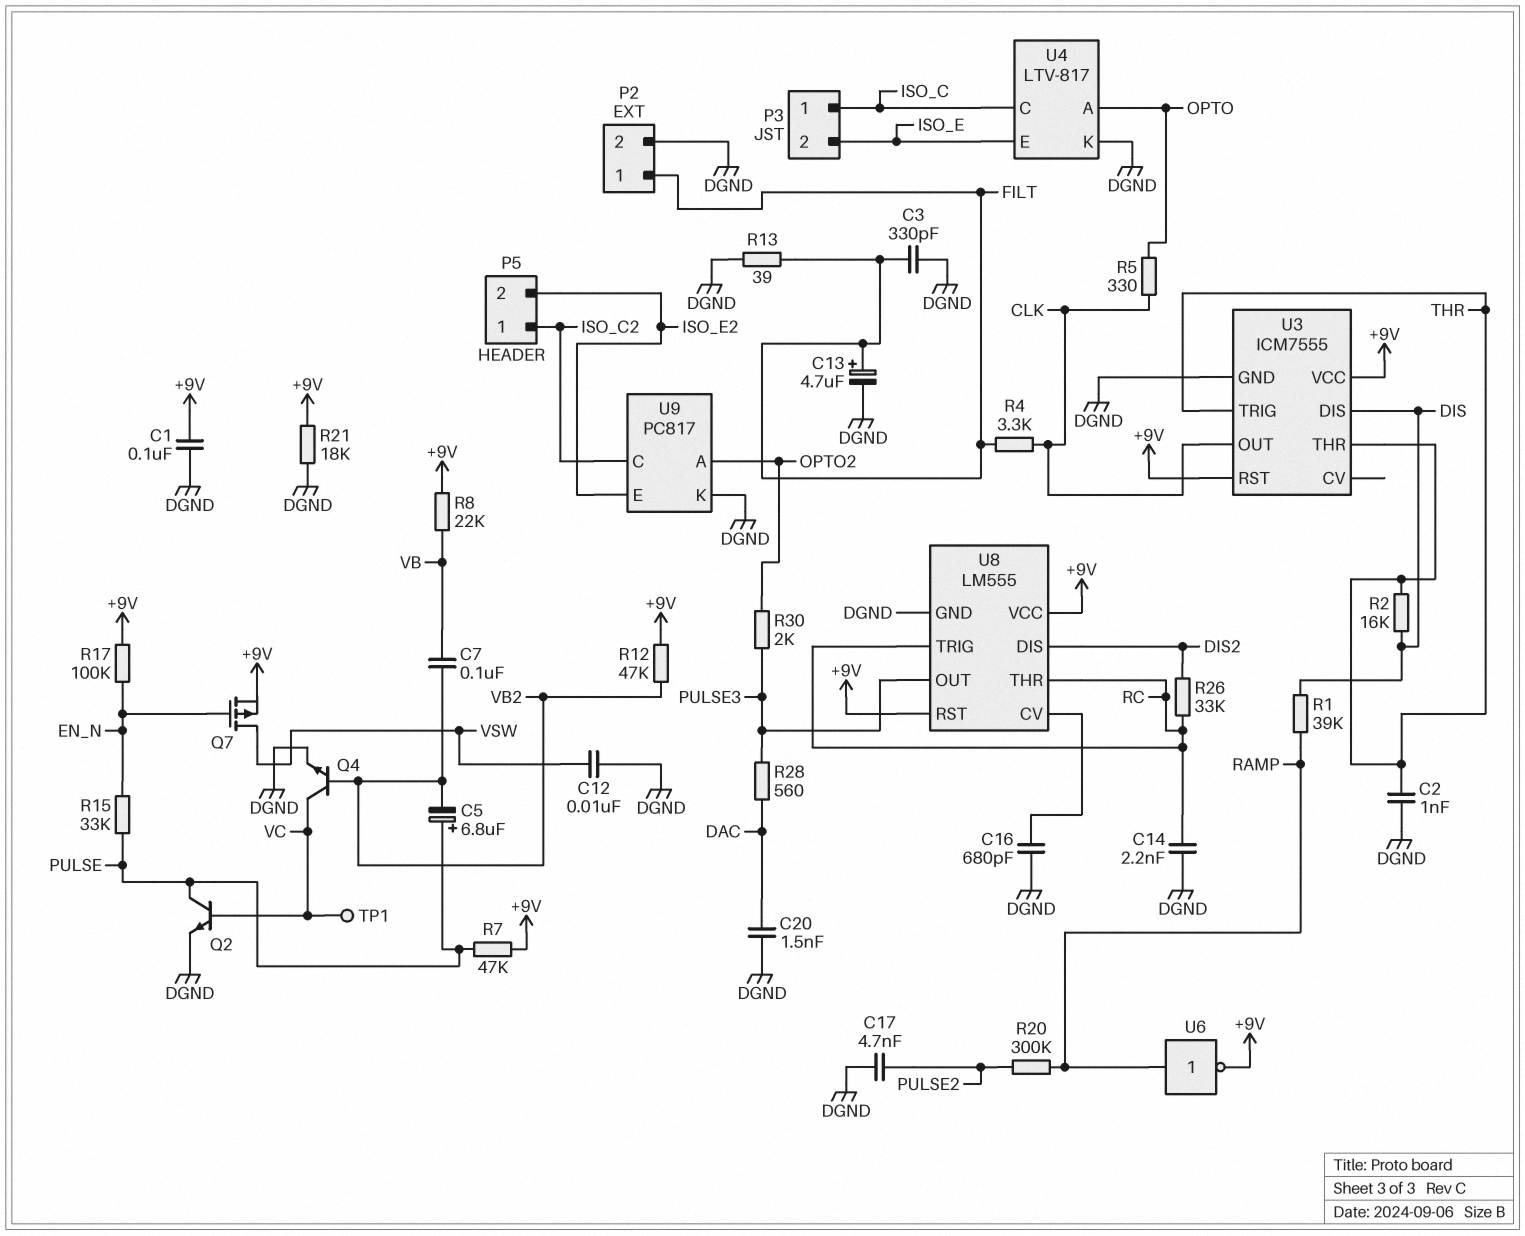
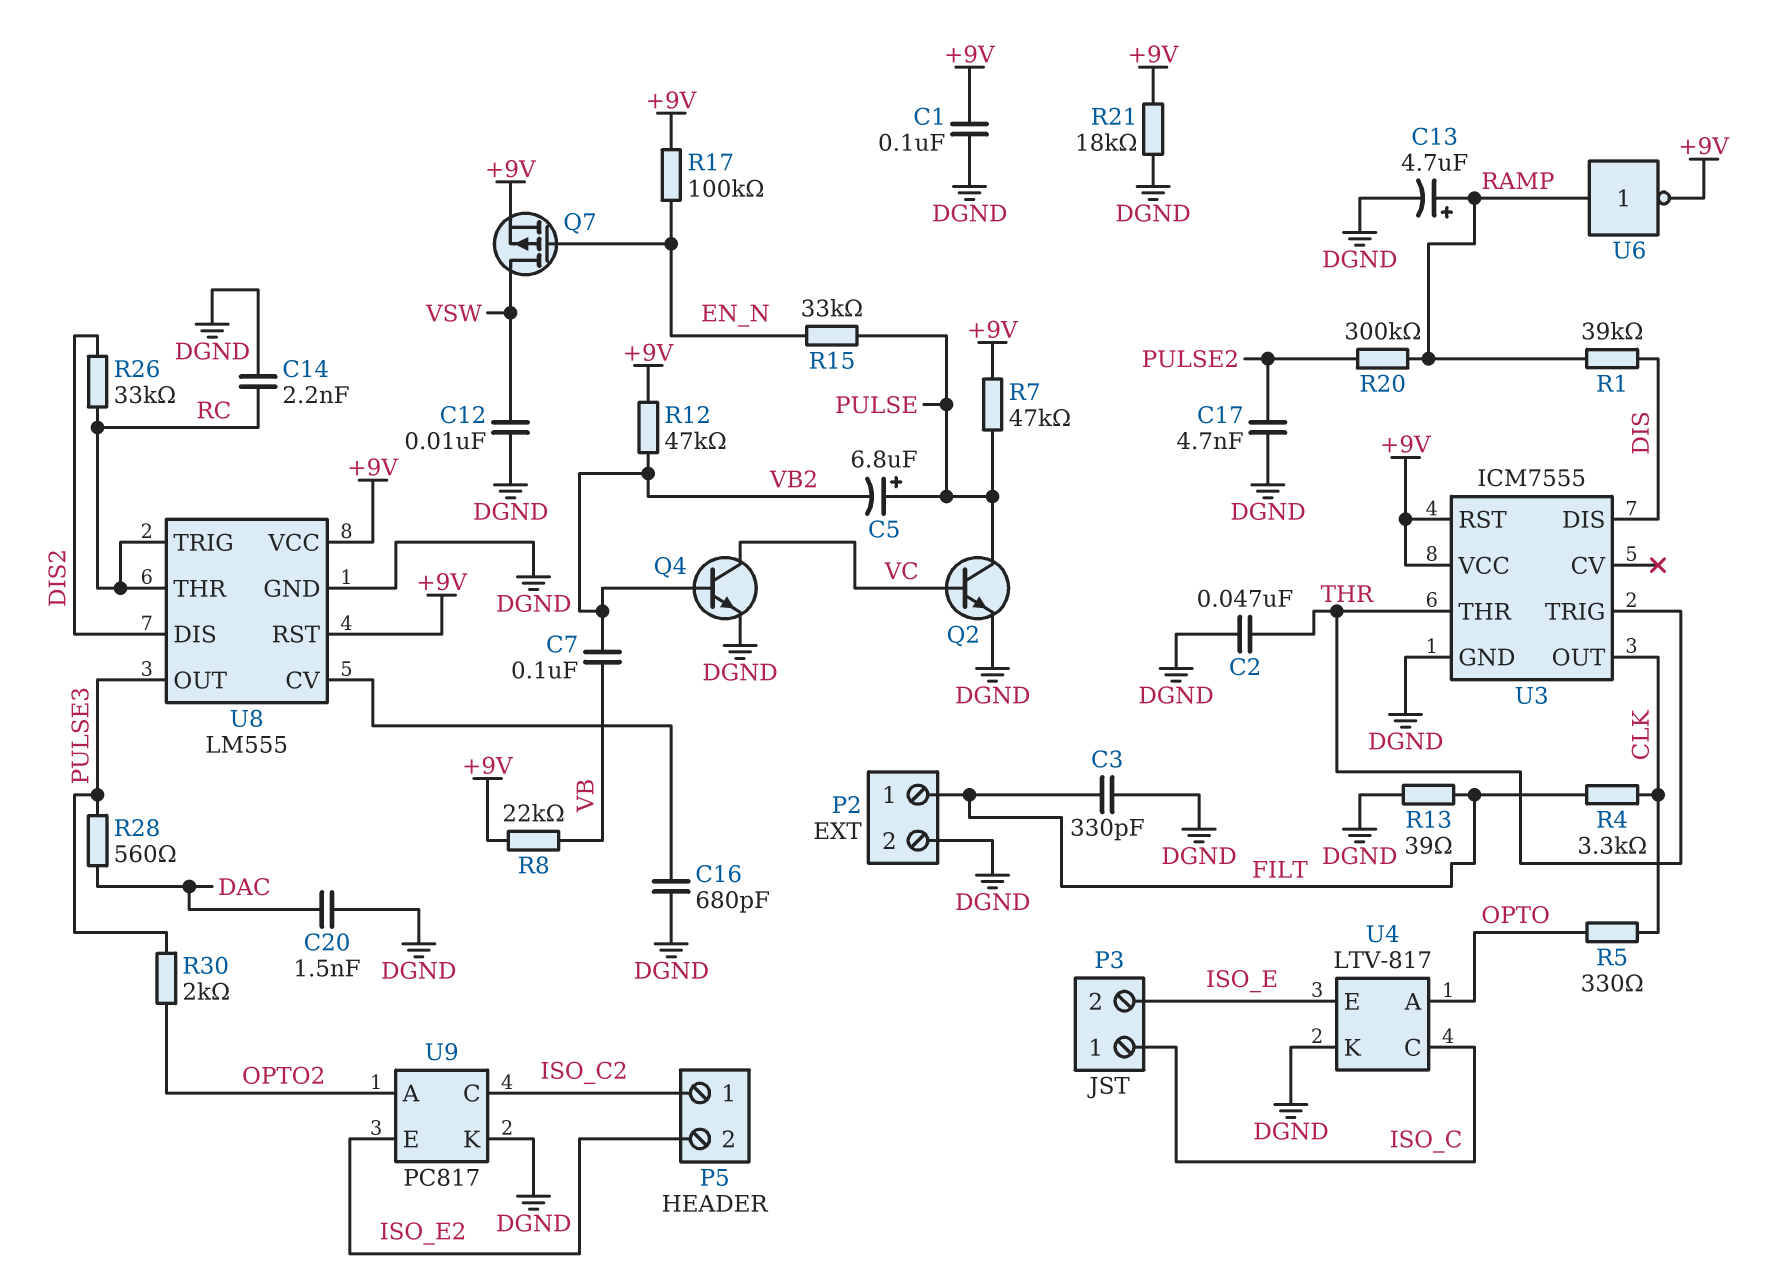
C2: 1nF (DGND, THR) -> 47nF (DGND, THR)
C13: 4.7uF (plus FILT, minus DGND) -> 4.7uF (plus RAMP, minus DGND)
R2: 16k (DIS, THR) -> none
TP1: test point (VC) -> none

